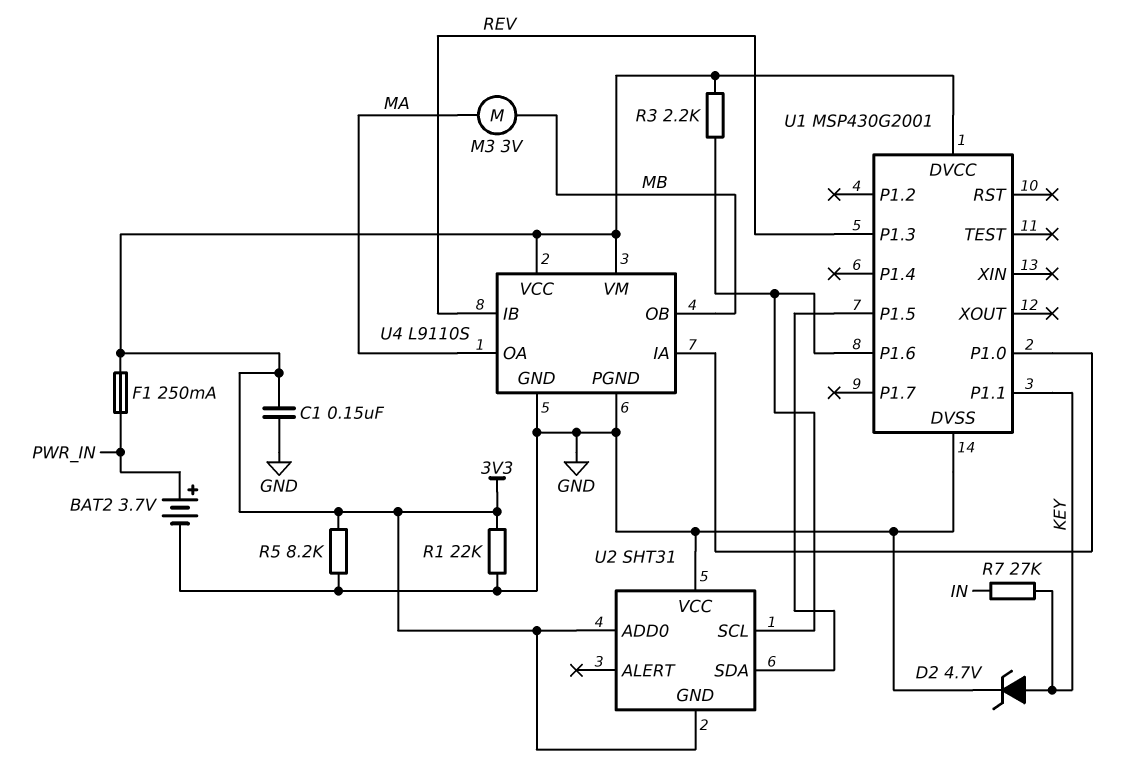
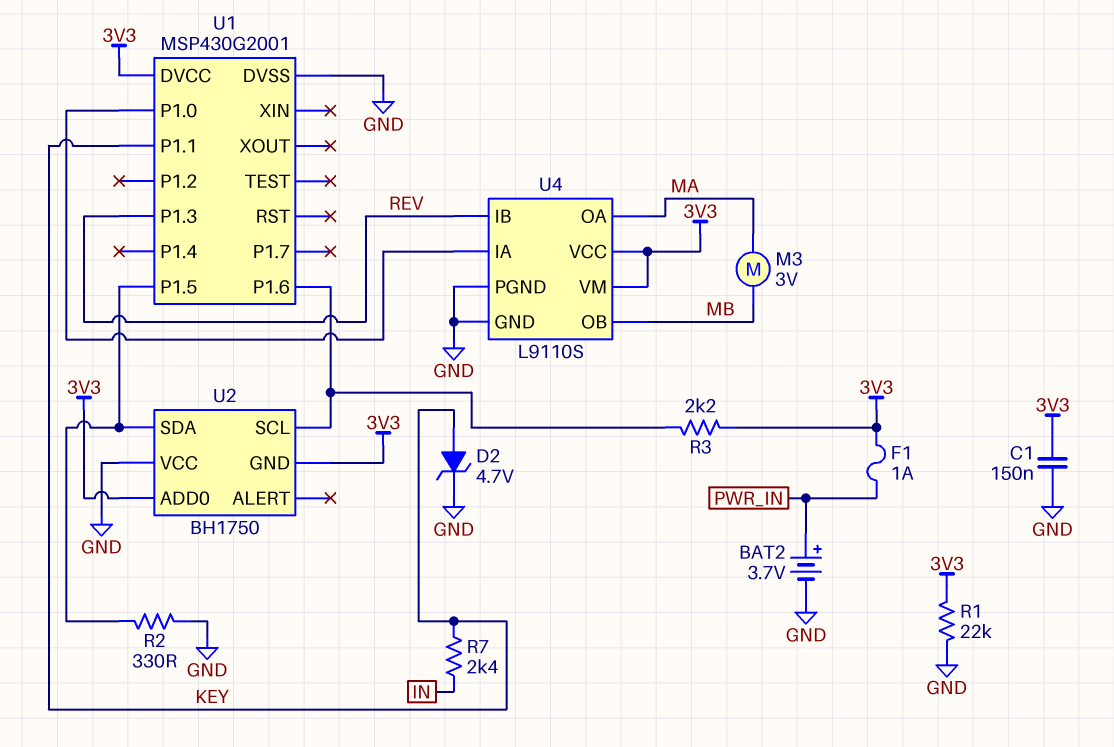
F1: 250mA (3V3, PWR_IN) -> 1A (3V3, PWR_IN)
R2: none -> 330 (GND, U1/P1.5)
R5: 8.2k (3V3, GND) -> none
R7: 27k (IN, KEY) -> 2.4k (IN, KEY)
U2: SHT31 -> BH1750

